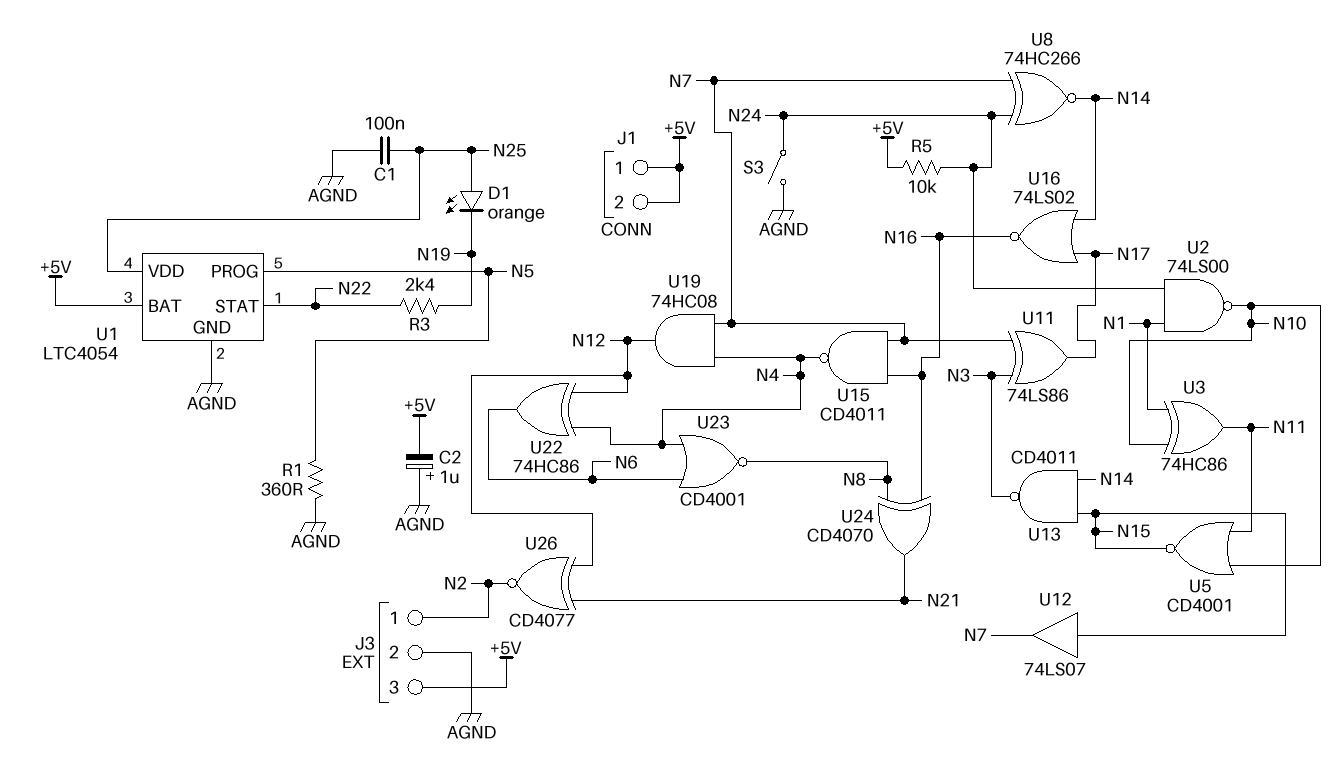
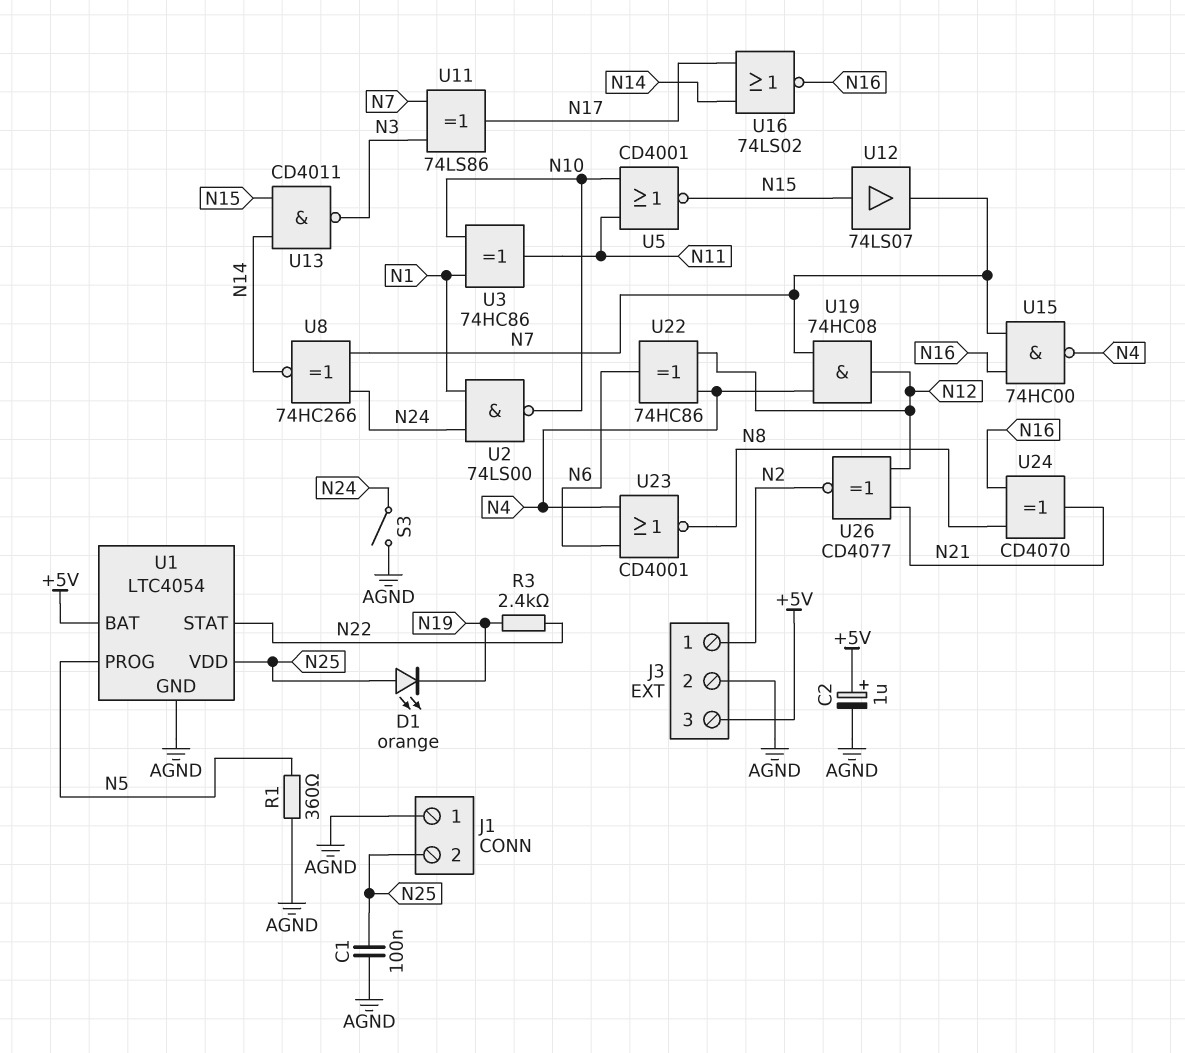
C2: 1uF (plus AGND, minus +5V) -> 1uF (plus +5V, minus AGND)
J1 pin 1: +5V -> AGND
J1 pin 2: +5V -> N25
R5: 10k (+5V, N24) -> none
U15: NAND CD4011 (in N7, in N16, out N4) -> NAND 74HC00 (in N7, in N16, out N4)

